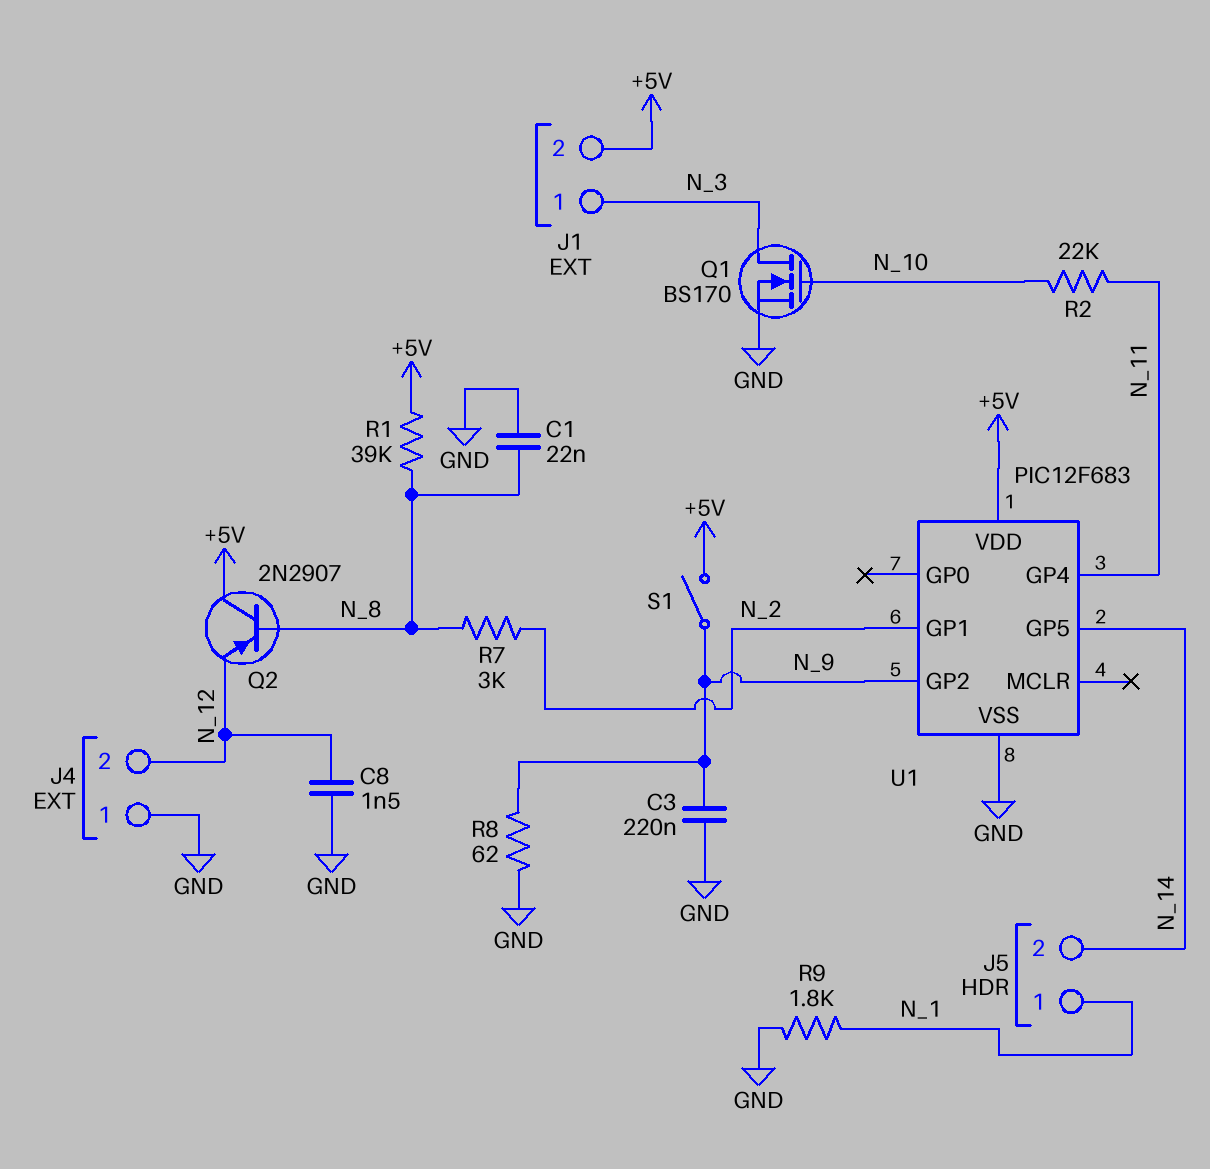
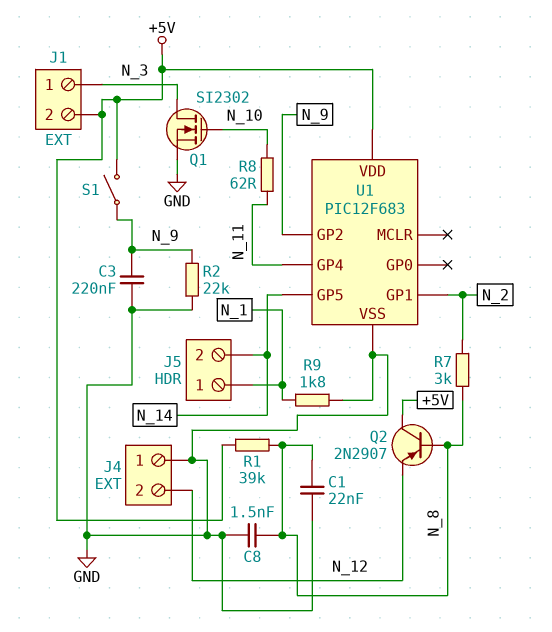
C8: 1.5nF (GND, N_12) -> 1.5nF (GND, N_8)
Q1: NMOS BS170 (G N_10, D N_3, S GND) -> NMOS SI2302 (G N_10, D N_3, S GND)
R2: 22k (N_10, N_11) -> 22k (GND, N_9)
R8: 62 (GND, N_9) -> 62 (N_10, N_11)

